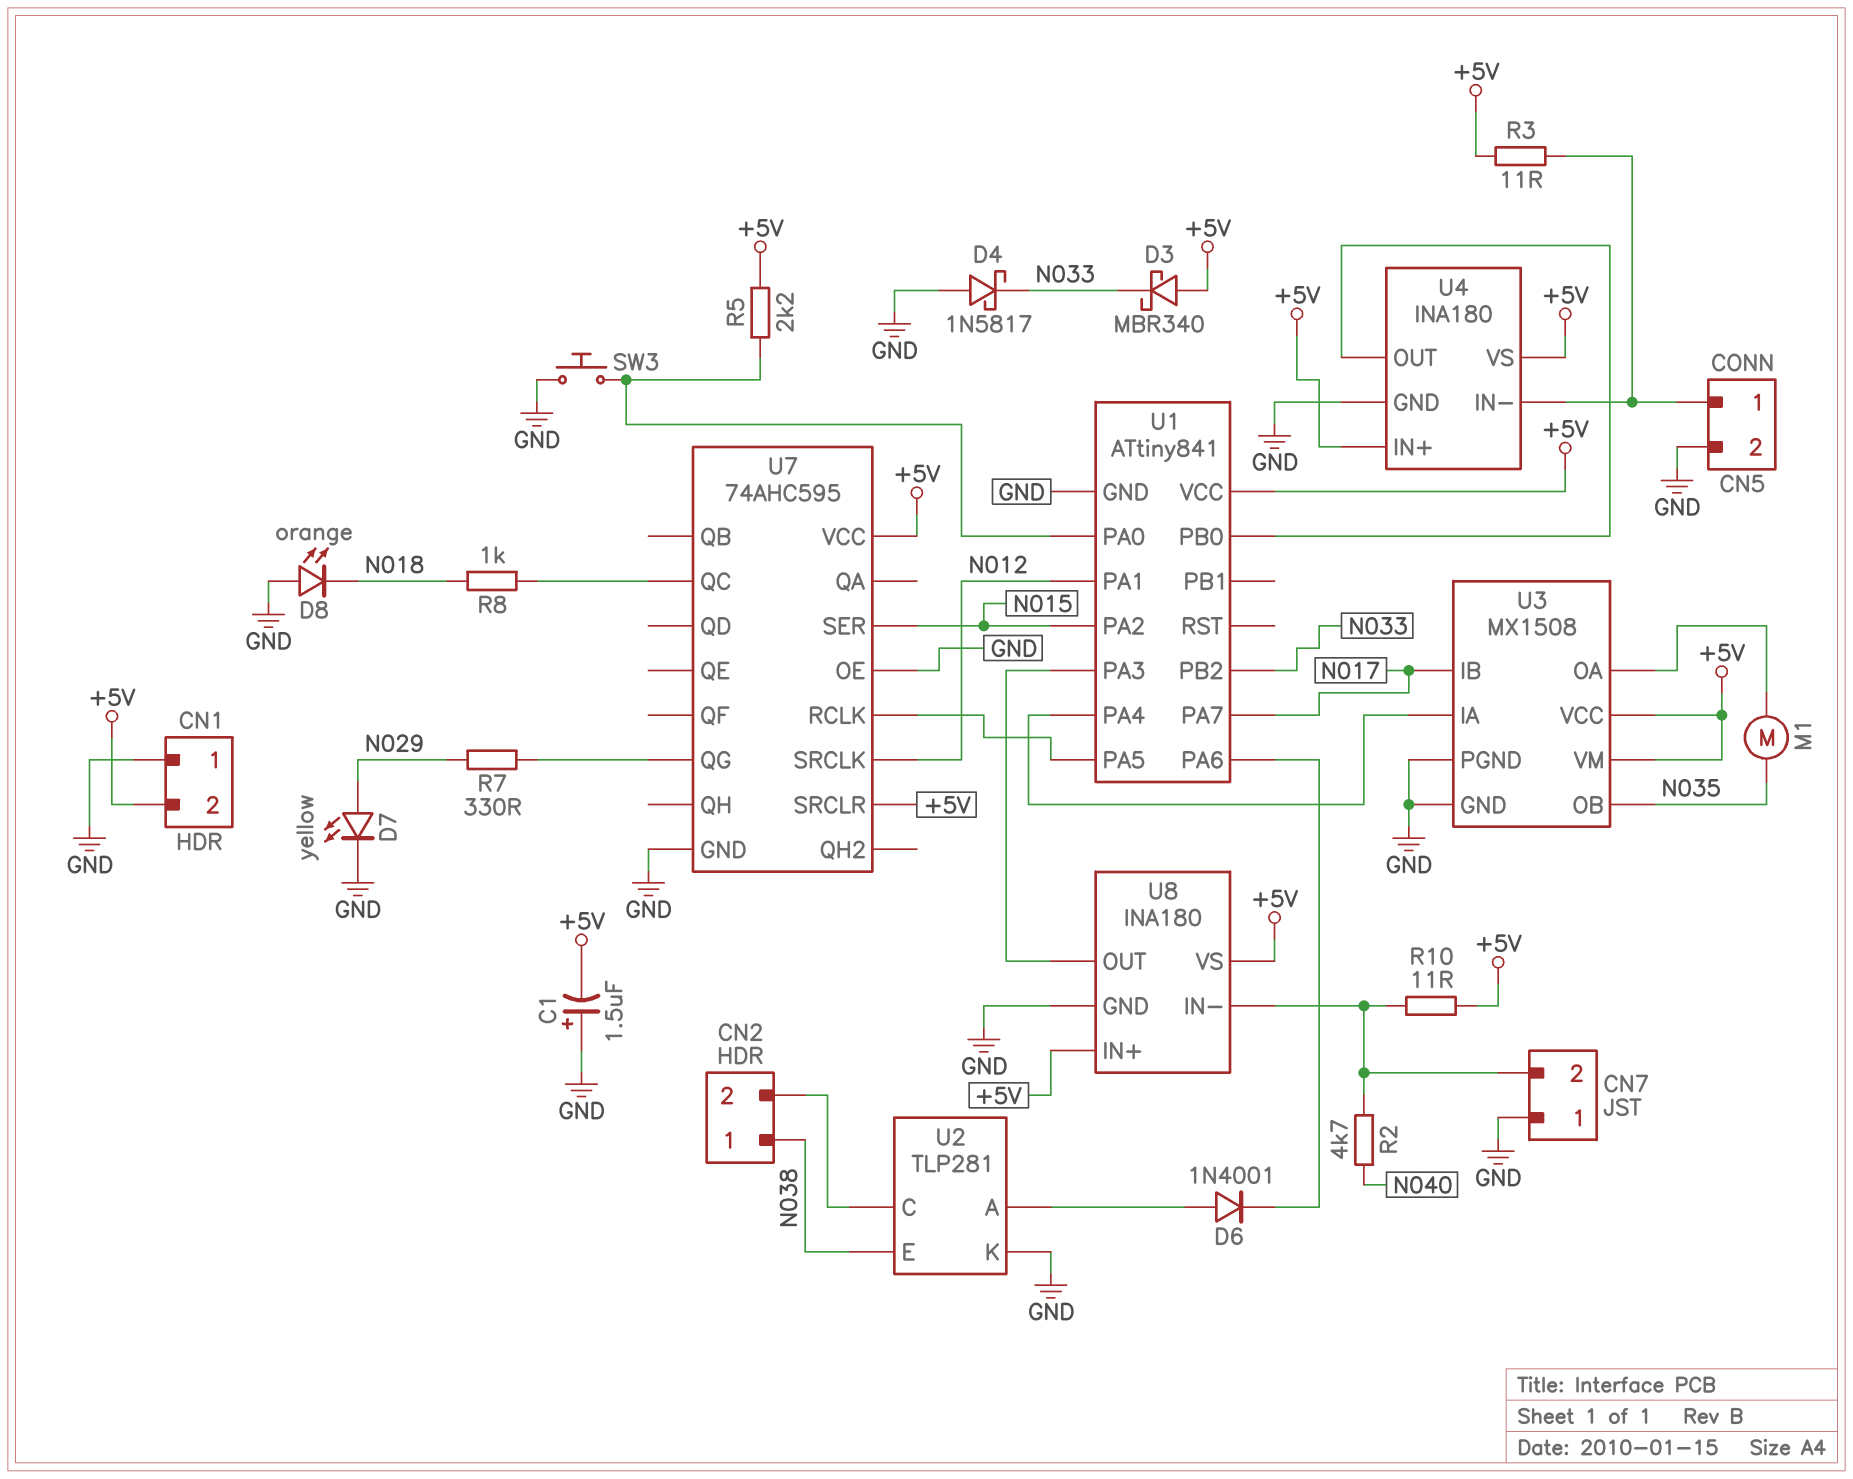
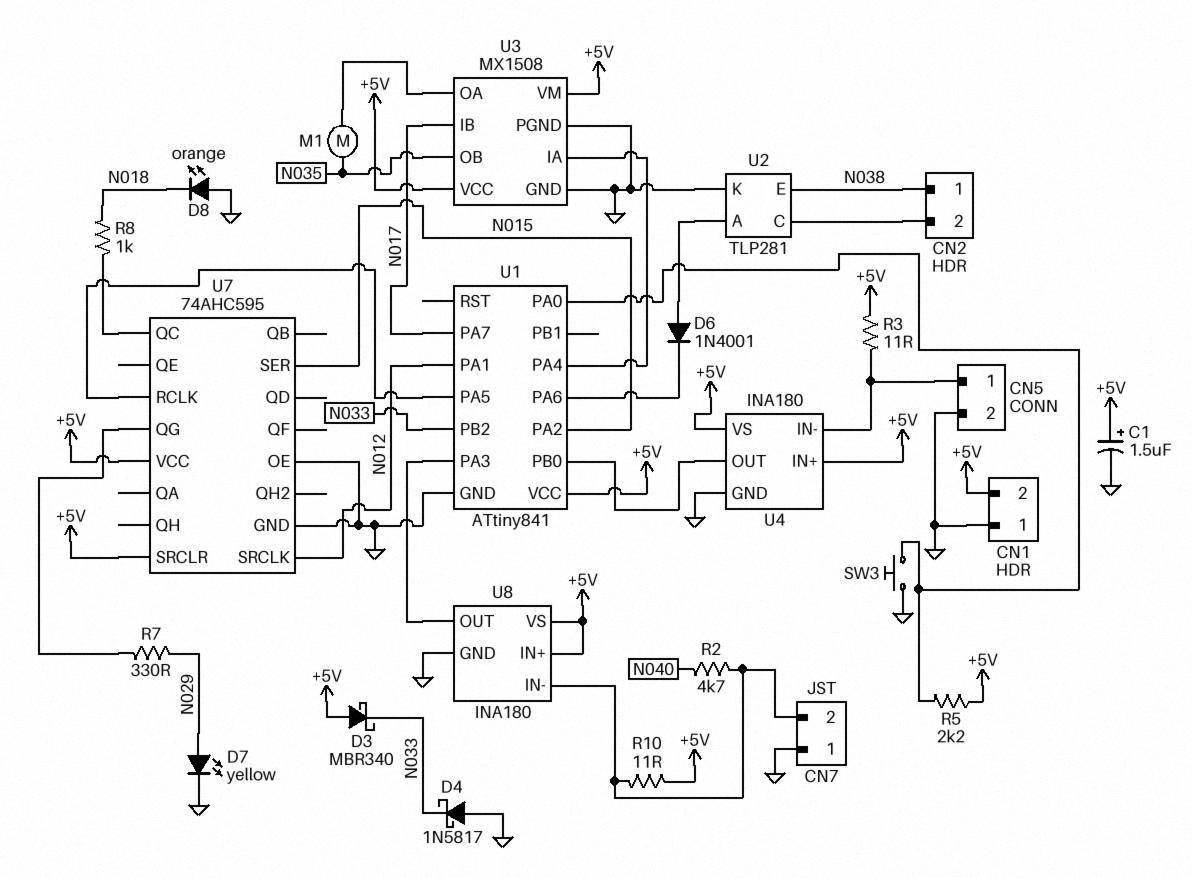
C1: 1.5uF (plus GND, minus +5V) -> 1.5uF (plus +5V, minus GND)

